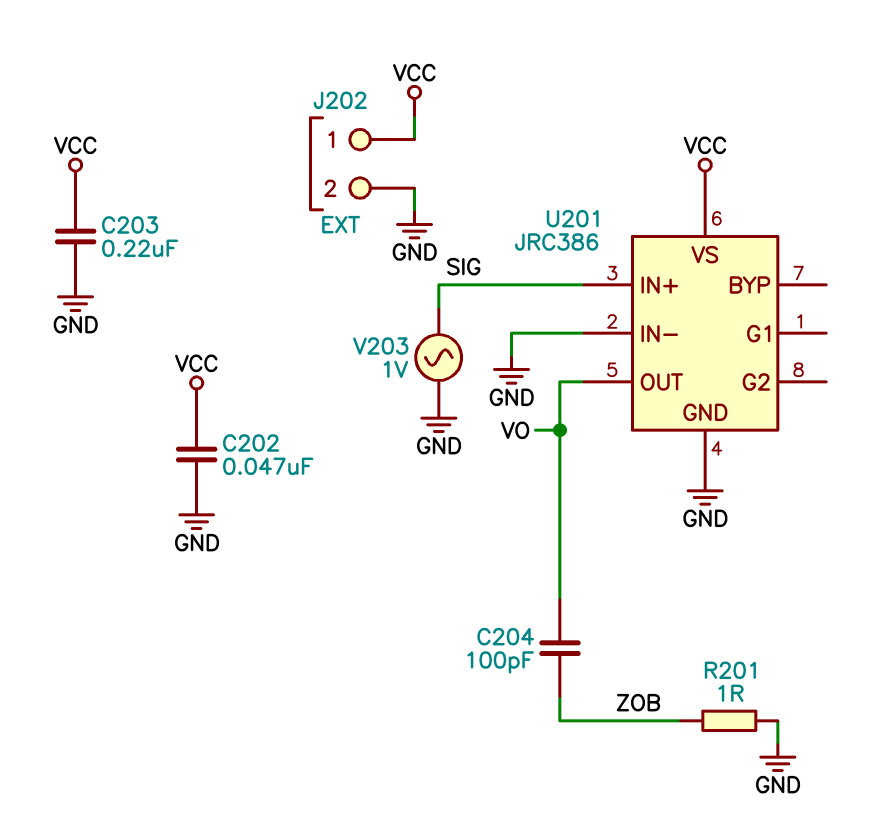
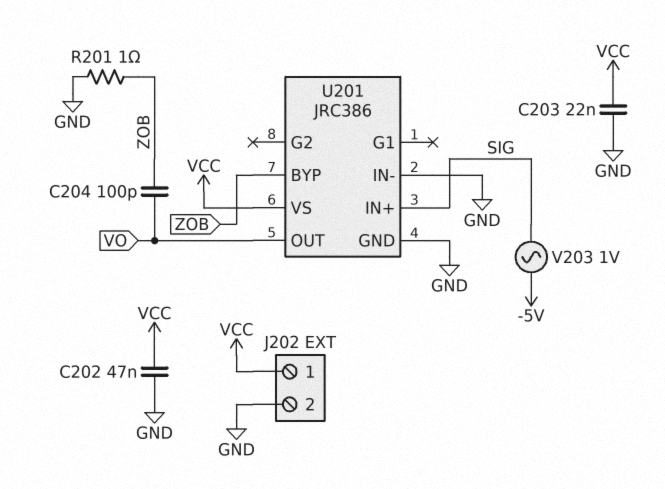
C203: 220nF (GND, VCC) -> 22nF (GND, VCC)
U201 pin BYP: none -> ZOB
V203: AC 1V (GND, SIG) -> AC 1V (-5V, SIG)

